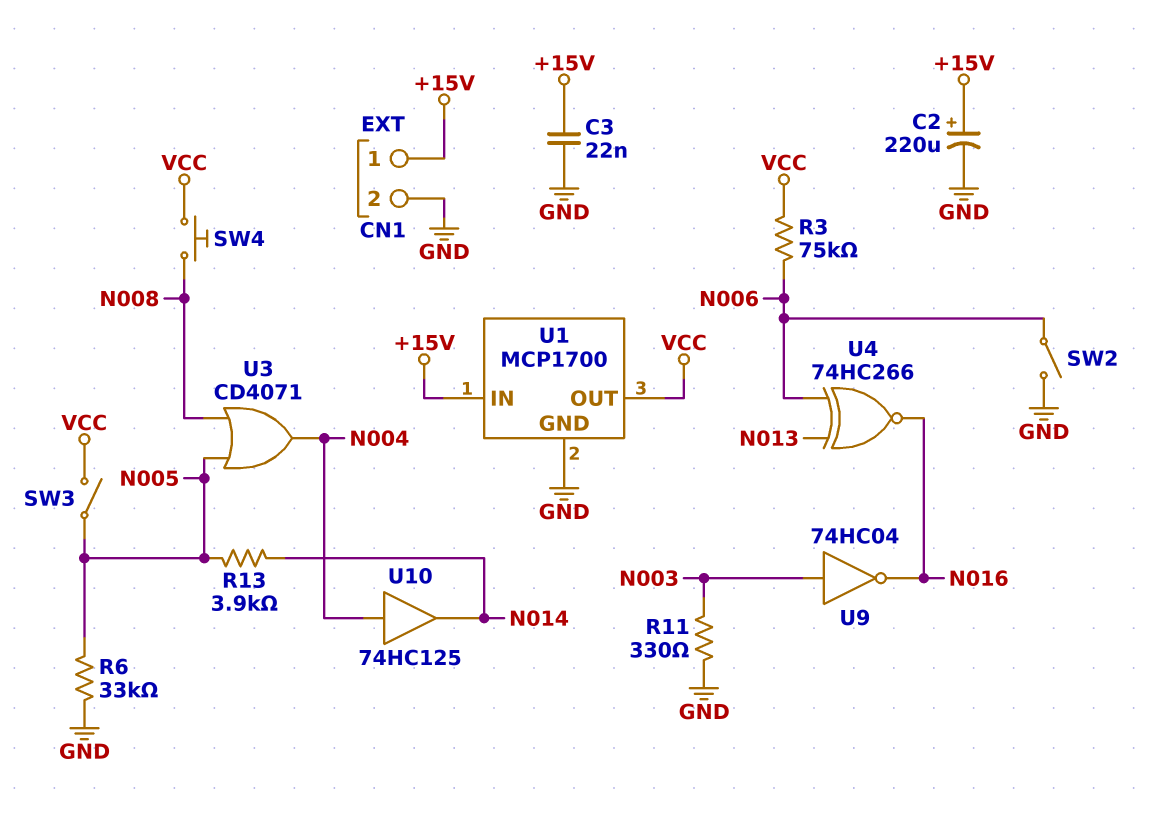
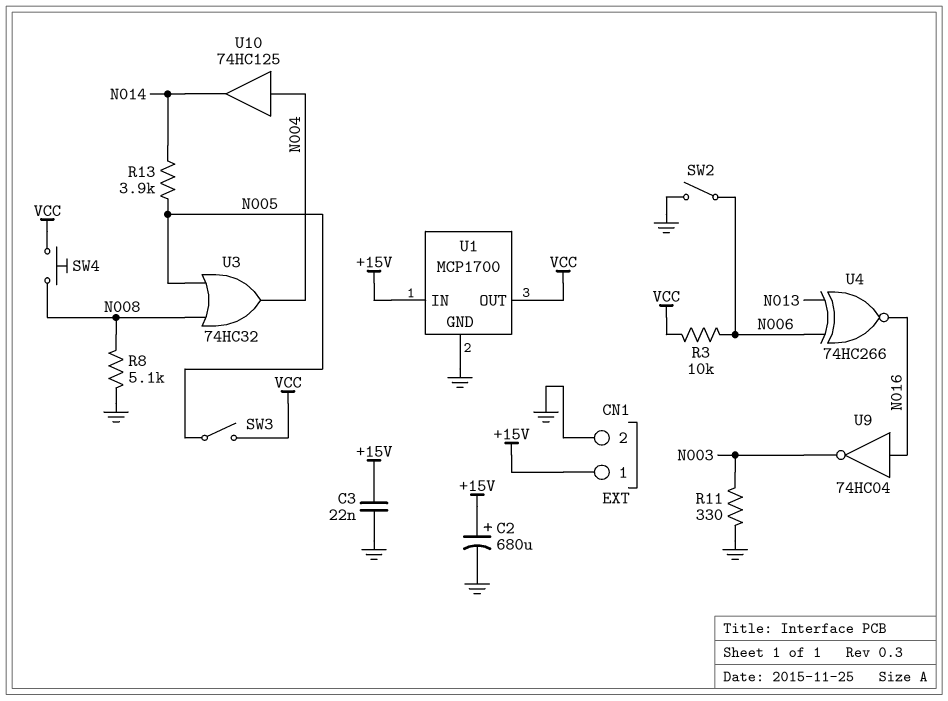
C2: 220uF (plus +15V, minus GND) -> 680uF (plus +15V, minus GND)
R3: 75k (N006, VCC) -> 10k (N006, VCC)
R6: 33k (GND, N005) -> none
R8: none -> 5.1k (GND, N008)
U3: OR CD4071 (in N005, in N008, out N004) -> OR 74HC32 (in N005, in N008, out N004)
U9: NOT 74HC04 (in N003, out N016) -> NOT 74HC04 (in N016, out N003)

